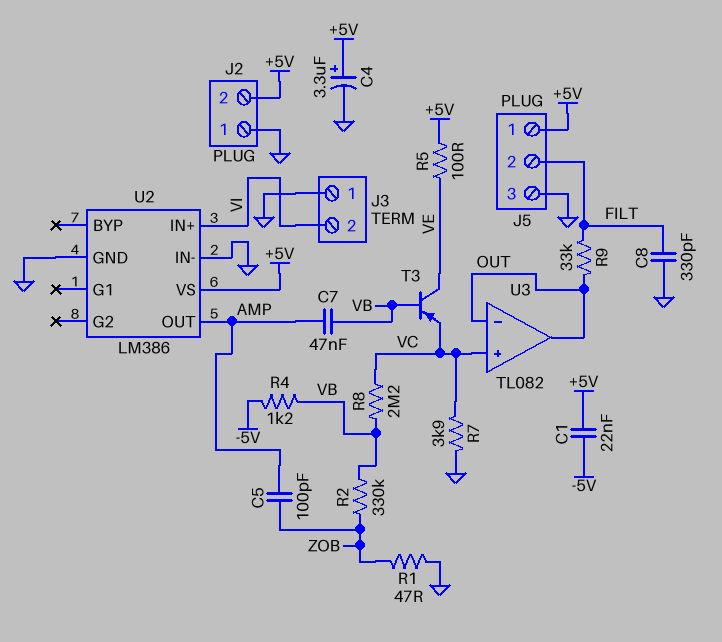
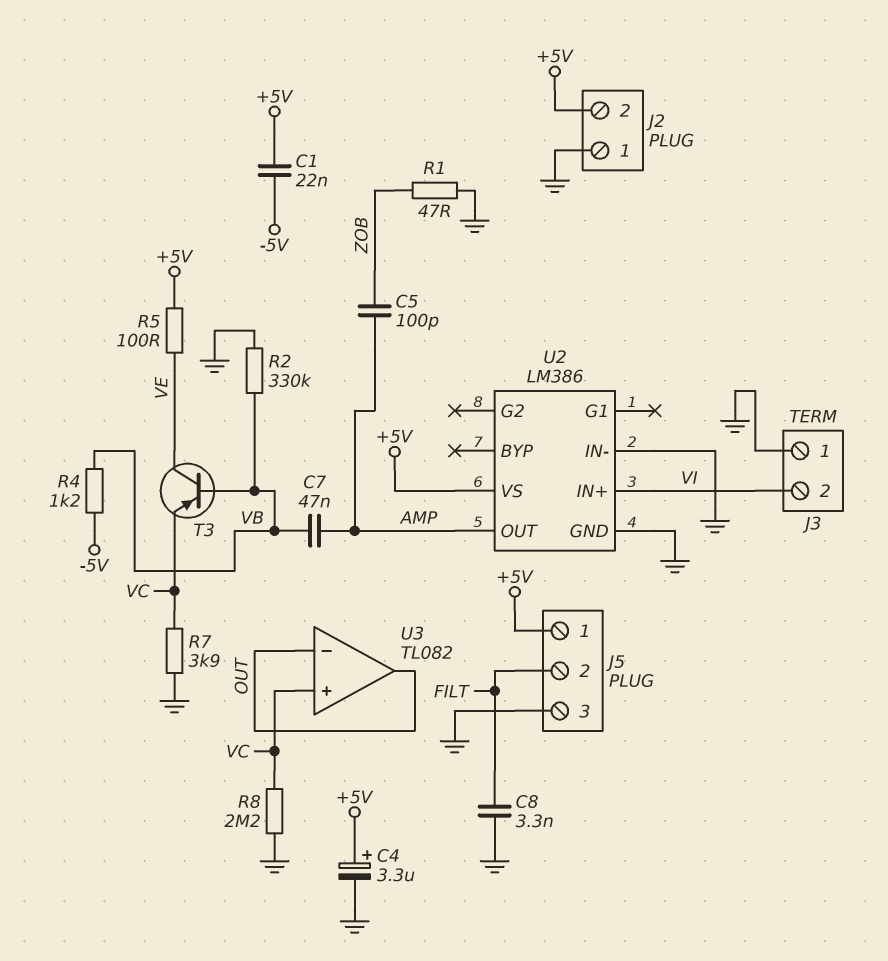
C8: 330pF (FILT, GND) -> 3.3nF (FILT, GND)
R2: 330k (VB, ZOB) -> 330k (GND, VB)
R8: 2.2M (VB, VC) -> 2.2M (GND, VC)
R9: 33k (FILT, OUT) -> none

